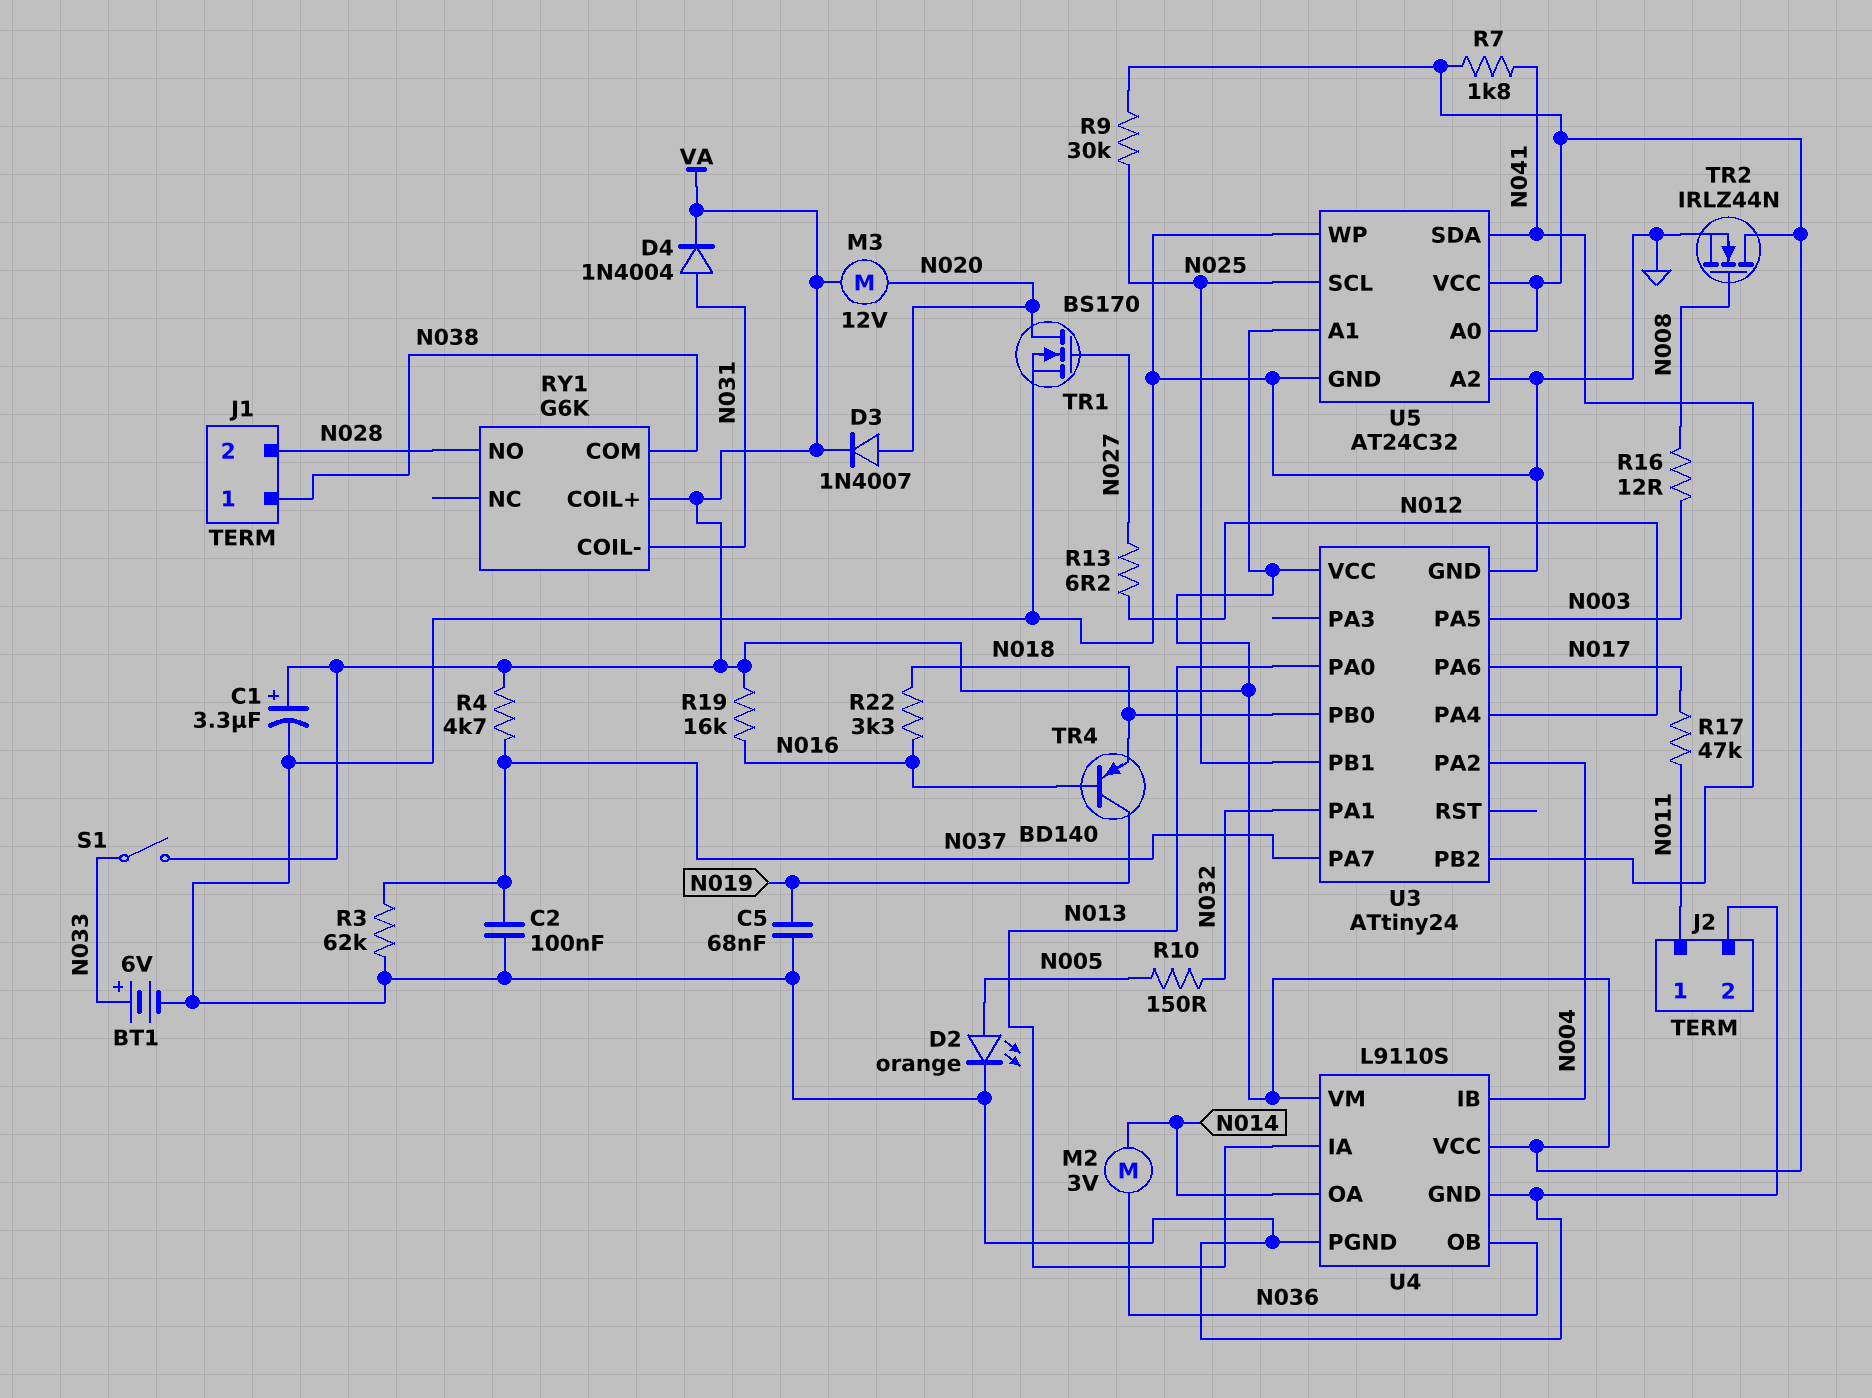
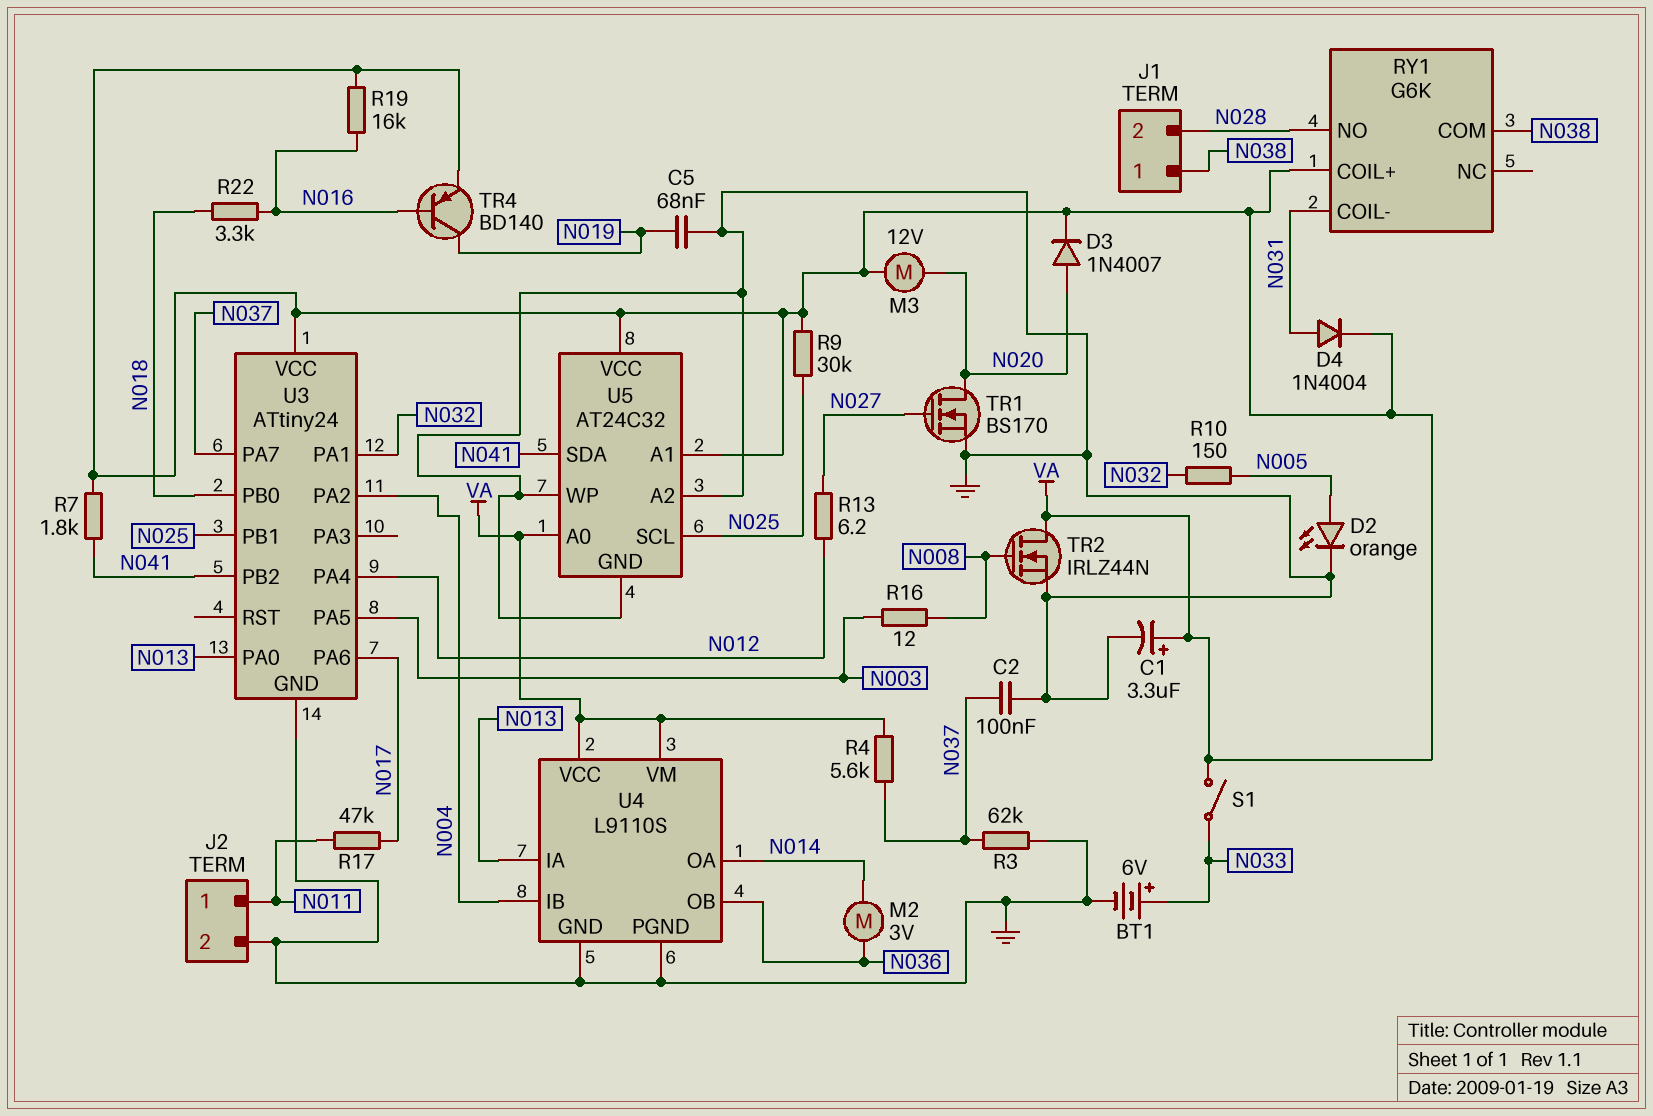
R4: 4.7k (N037, VA) -> 5.6k (N037, VA)
TR4: PNP BD140 (B N016, C N019, E N018) -> PNP BD140 (B N016, C N019, E VA)

